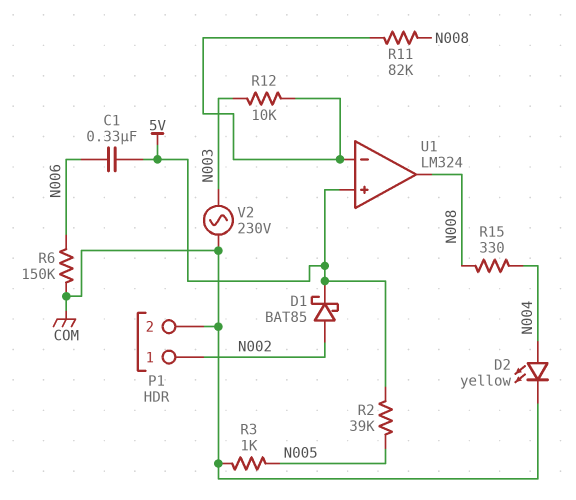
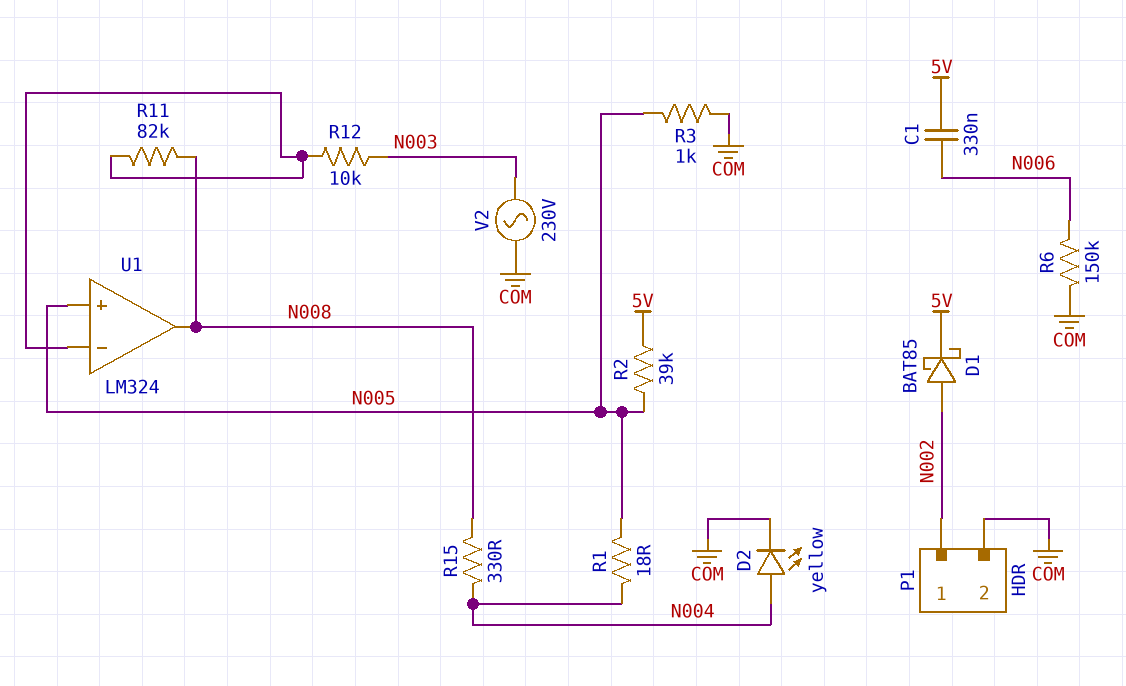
R1: none -> 18 (N004, N005)
U1 pin in+: 5V -> N005

